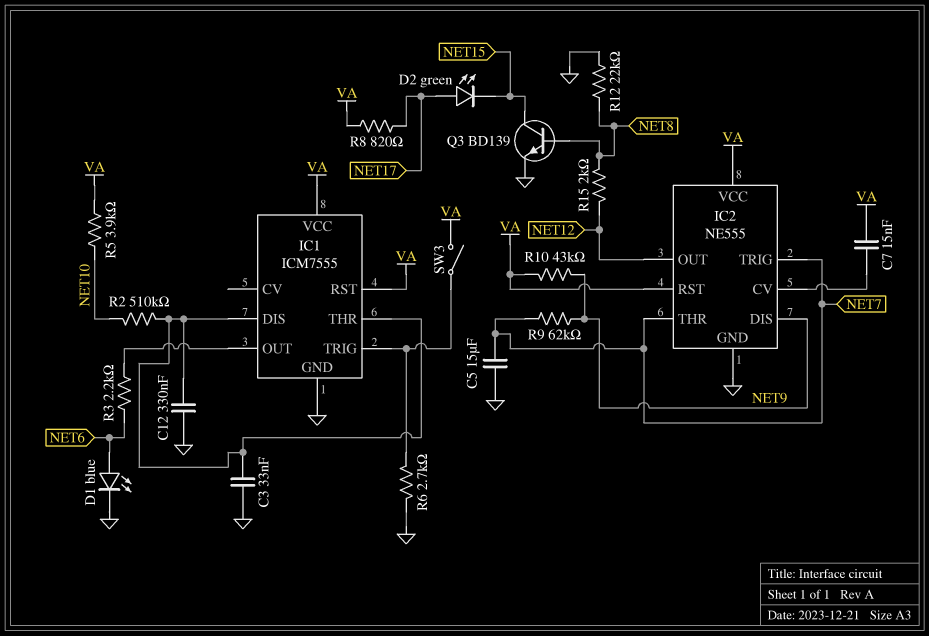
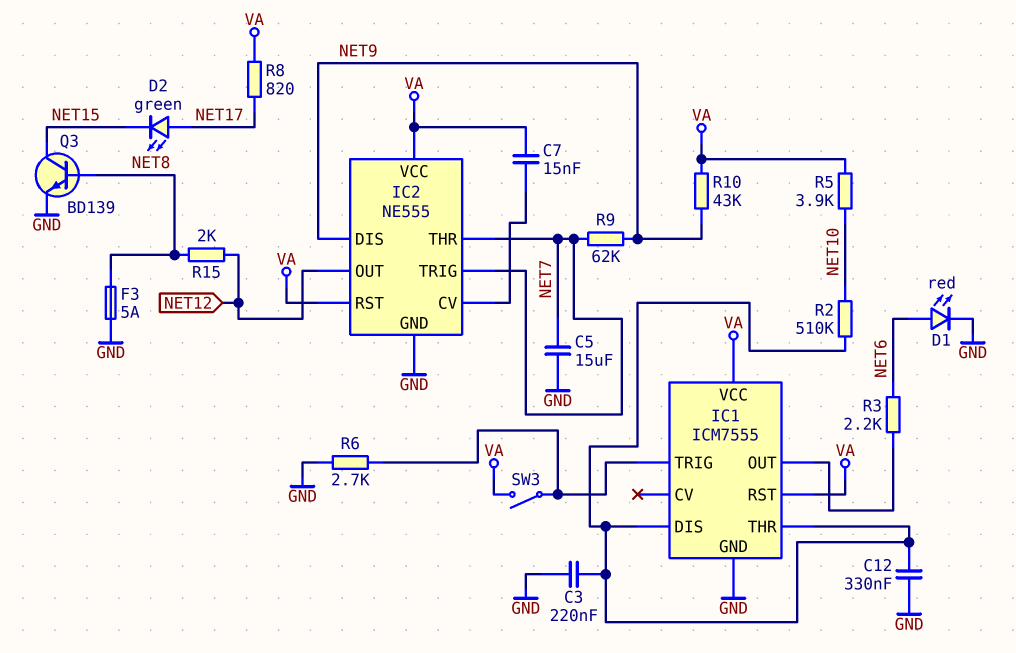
C3: 33nF (GND, IC1/DIS) -> 220nF (GND, IC1/DIS)
D1: LED blue (A NET6, K GND) -> LED red (A NET6, K GND)
F3: none -> 5A (GND, NET8)
R12: 22k (GND, NET8) -> none

